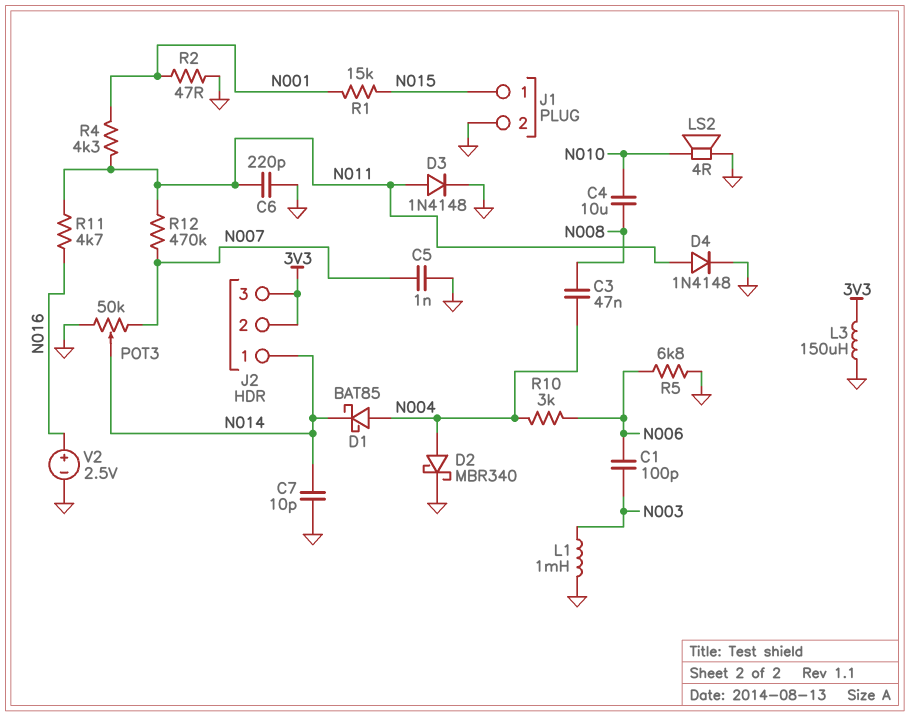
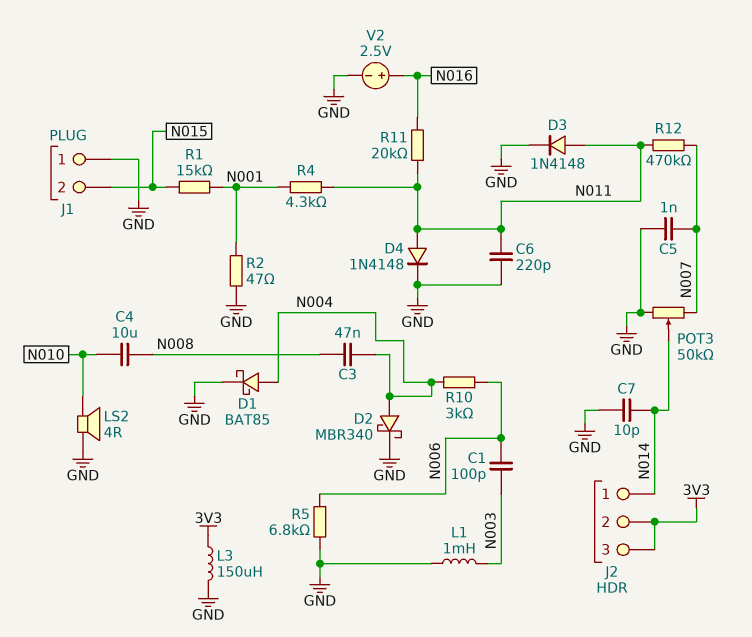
D1: schottky BAT85 (A N004, K N014) -> schottky BAT85 (A N004, K GND)
J1 pin 1: N015 -> GND
J1 pin 2: GND -> N015
R11: 4.7k (N011, N016) -> 20k (N011, N016)

